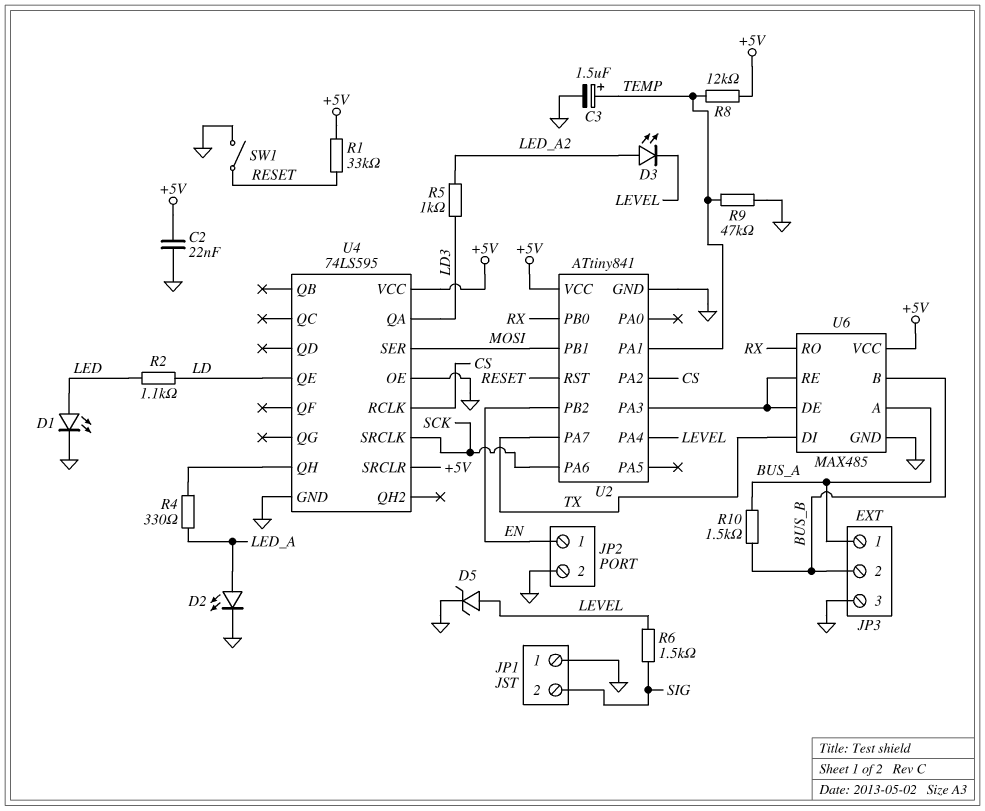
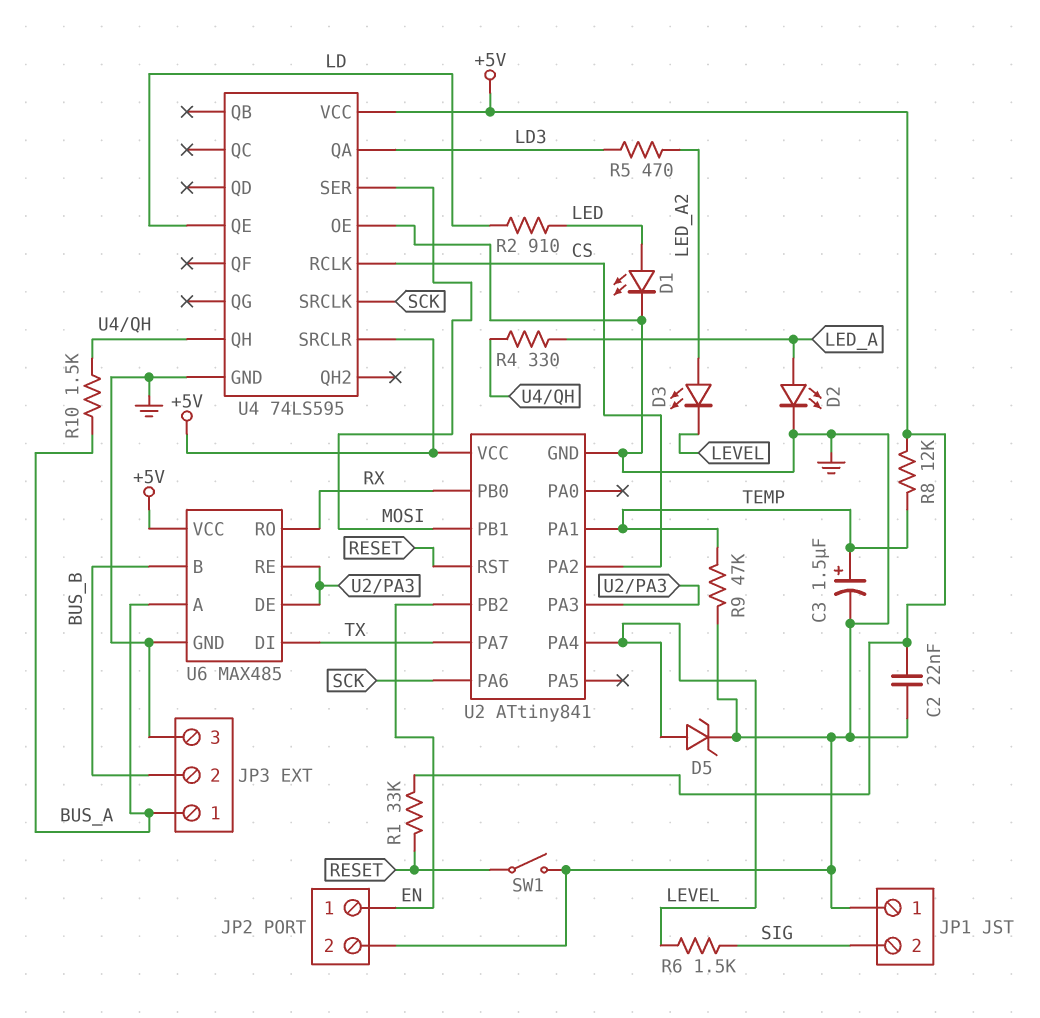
R2: 1.1k (LD, LED) -> 910 (LD, LED)
R5: 1k (LD3, LED_A2) -> 470 (LD3, LED_A2)
R10: 1.5k (BUS_A, BUS_B) -> 1.5k (BUS_A, U4/QH)

